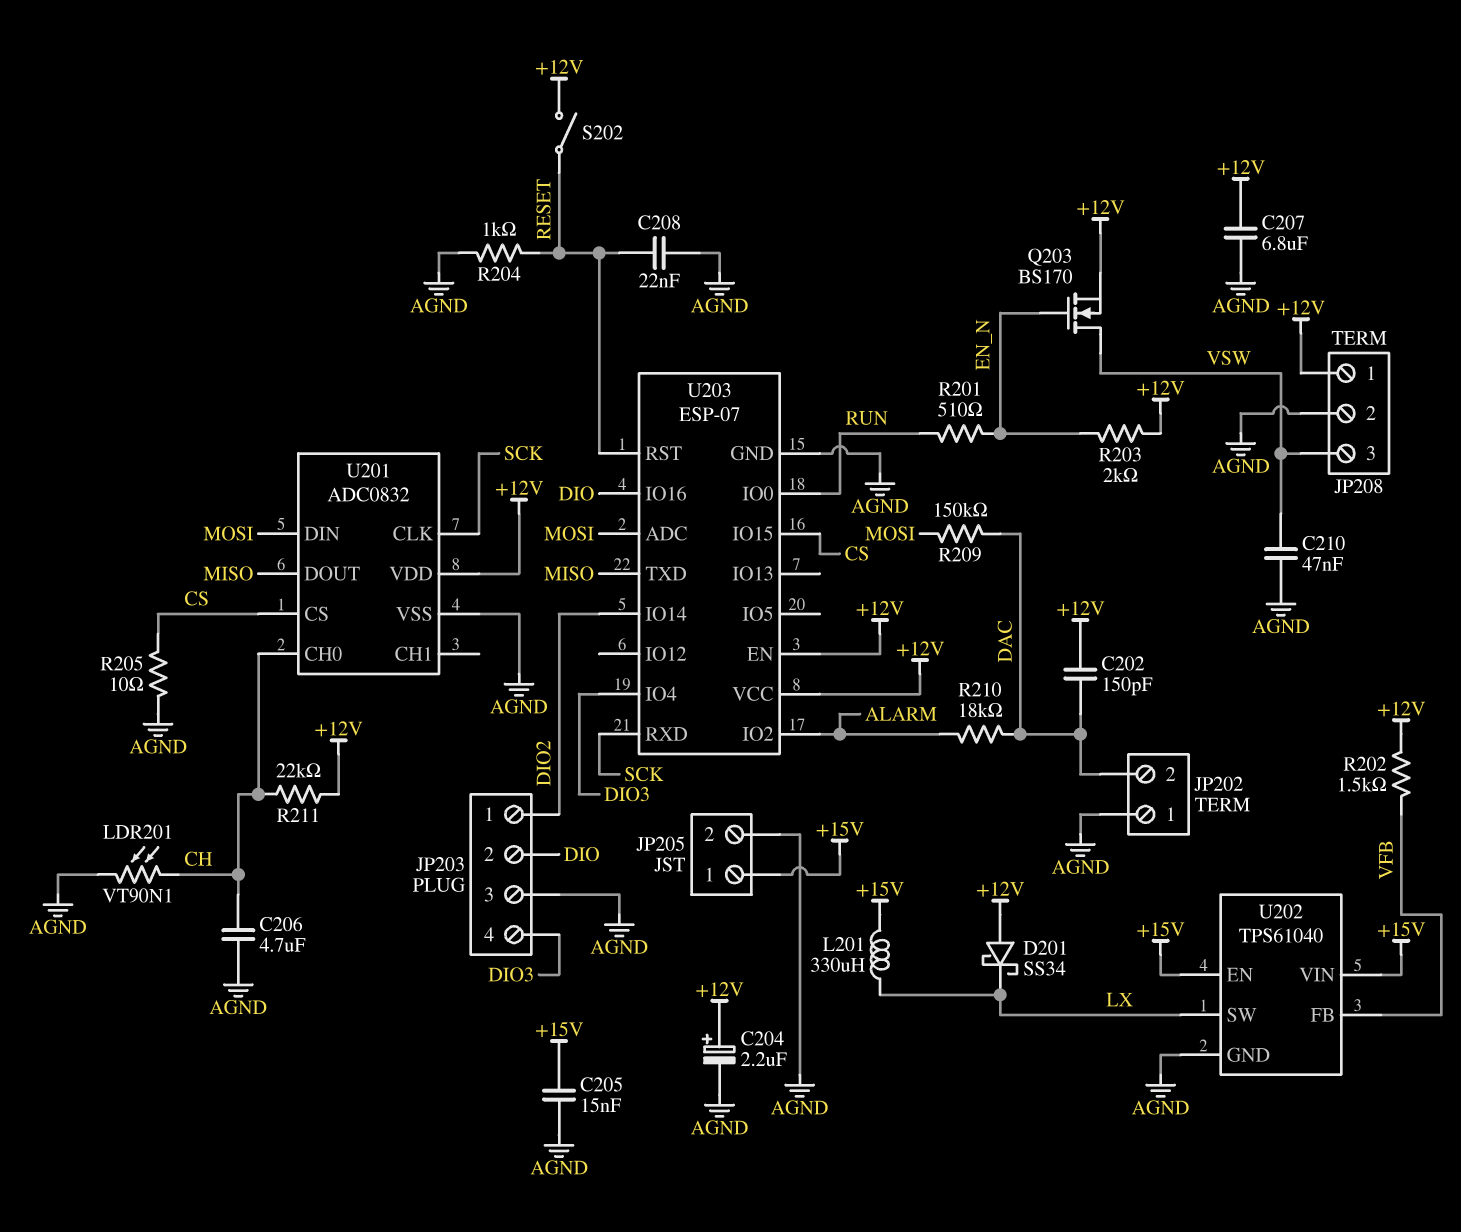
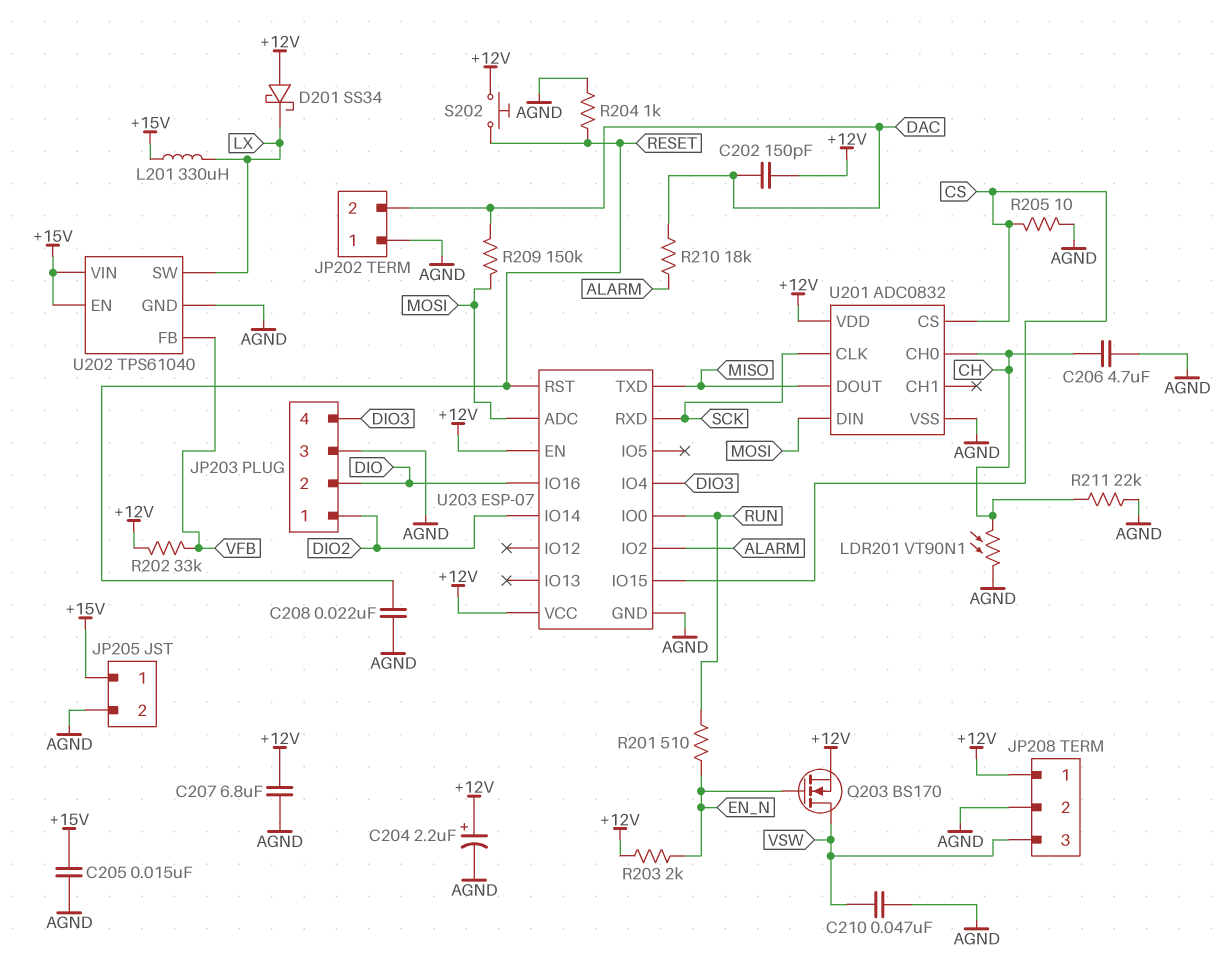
R202: 1.5k (+12V, VFB) -> 33k (+12V, VFB)
R211: 22k (+12V, CH) -> 22k (AGND, CH)
S202: switch (+12V, RESET) -> button (+12V, RESET)

